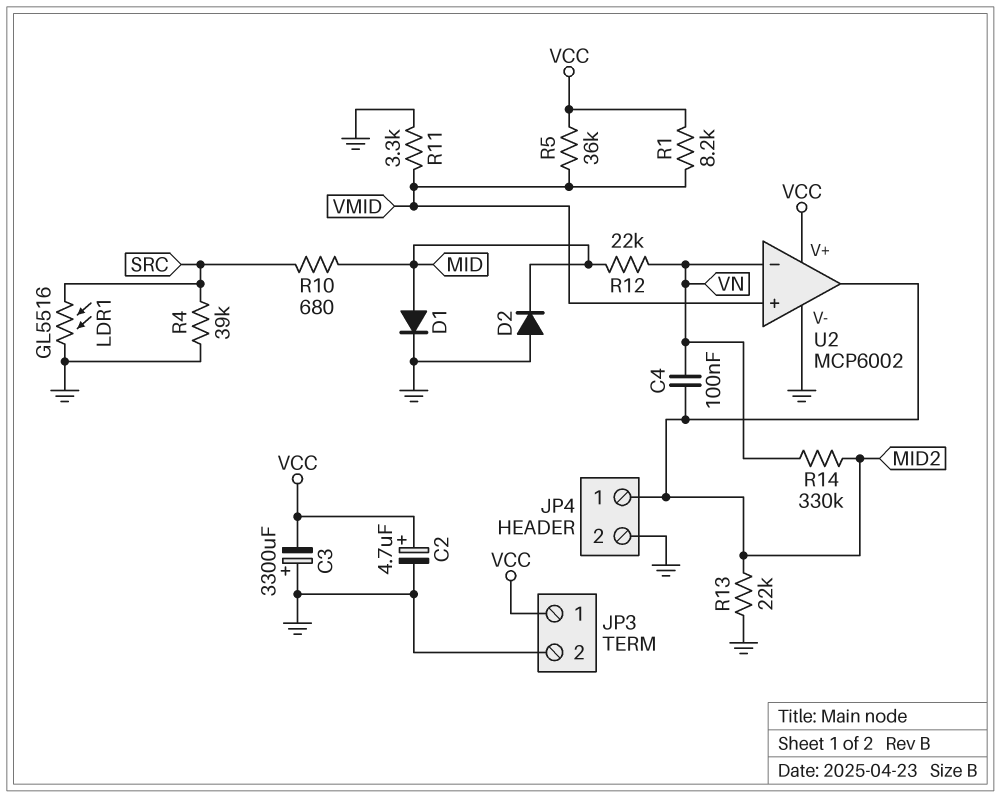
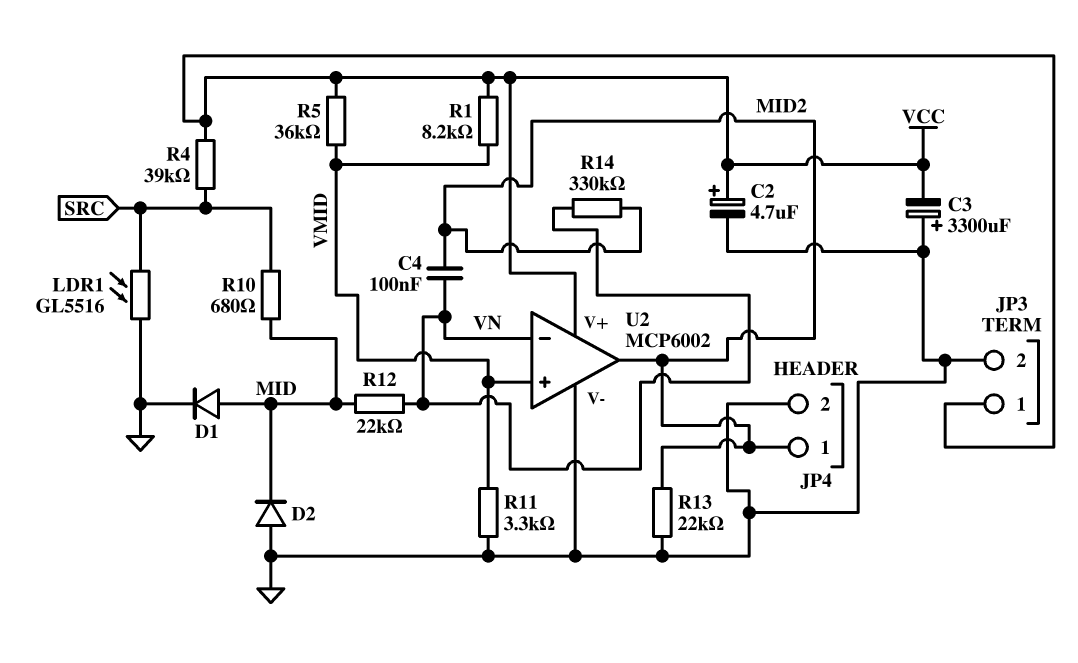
R4: 39k (GND, SRC) -> 39k (SRC, VCC)

